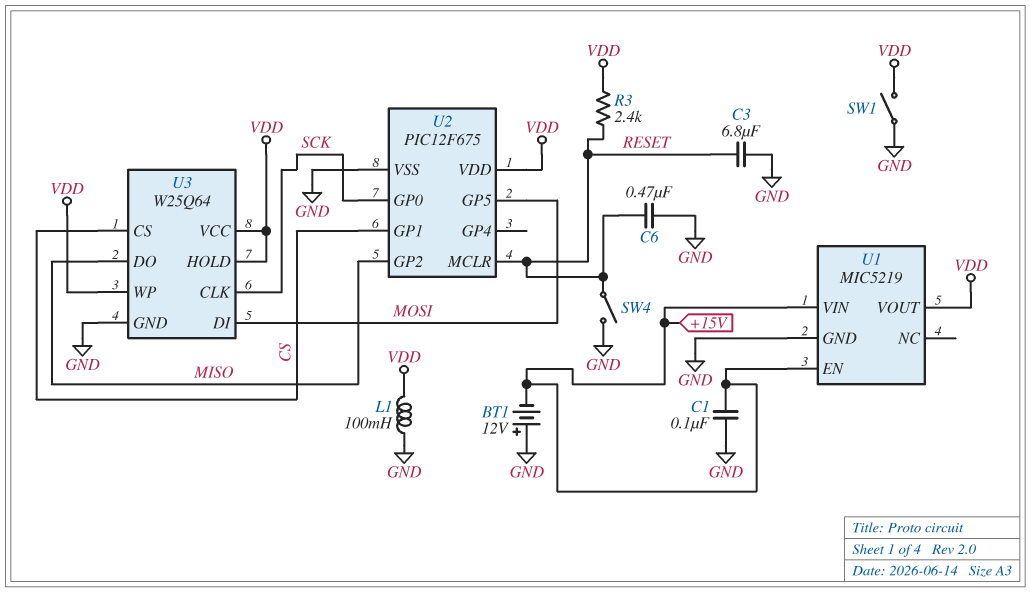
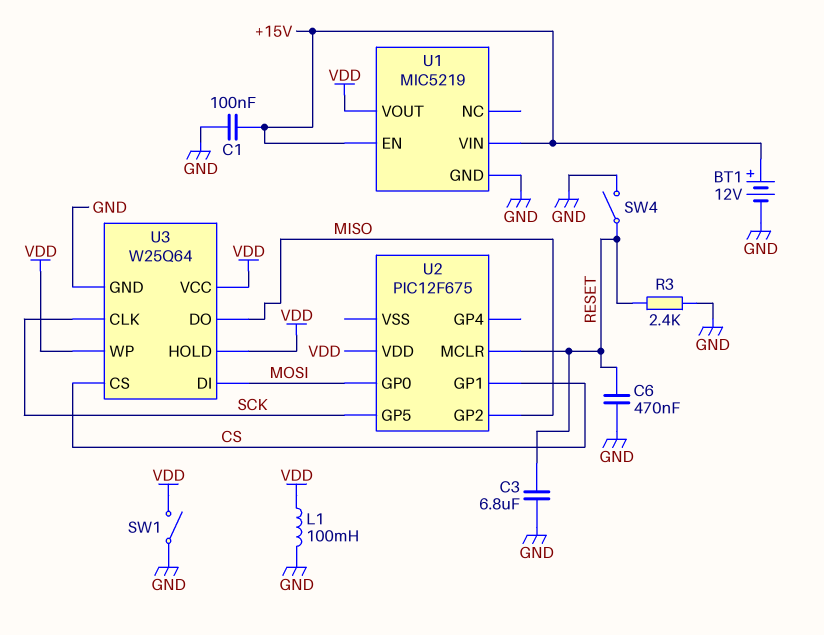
BT1: 12V (plus GND, minus +15V) -> 12V (plus +15V, minus GND)
R3: 2.4k (RESET, VDD) -> 2.4k (GND, RESET)
U2 pin GP0: SCK -> MOSI
U2 pin GP5: MOSI -> SCK
U2 pin VSS: GND -> none

